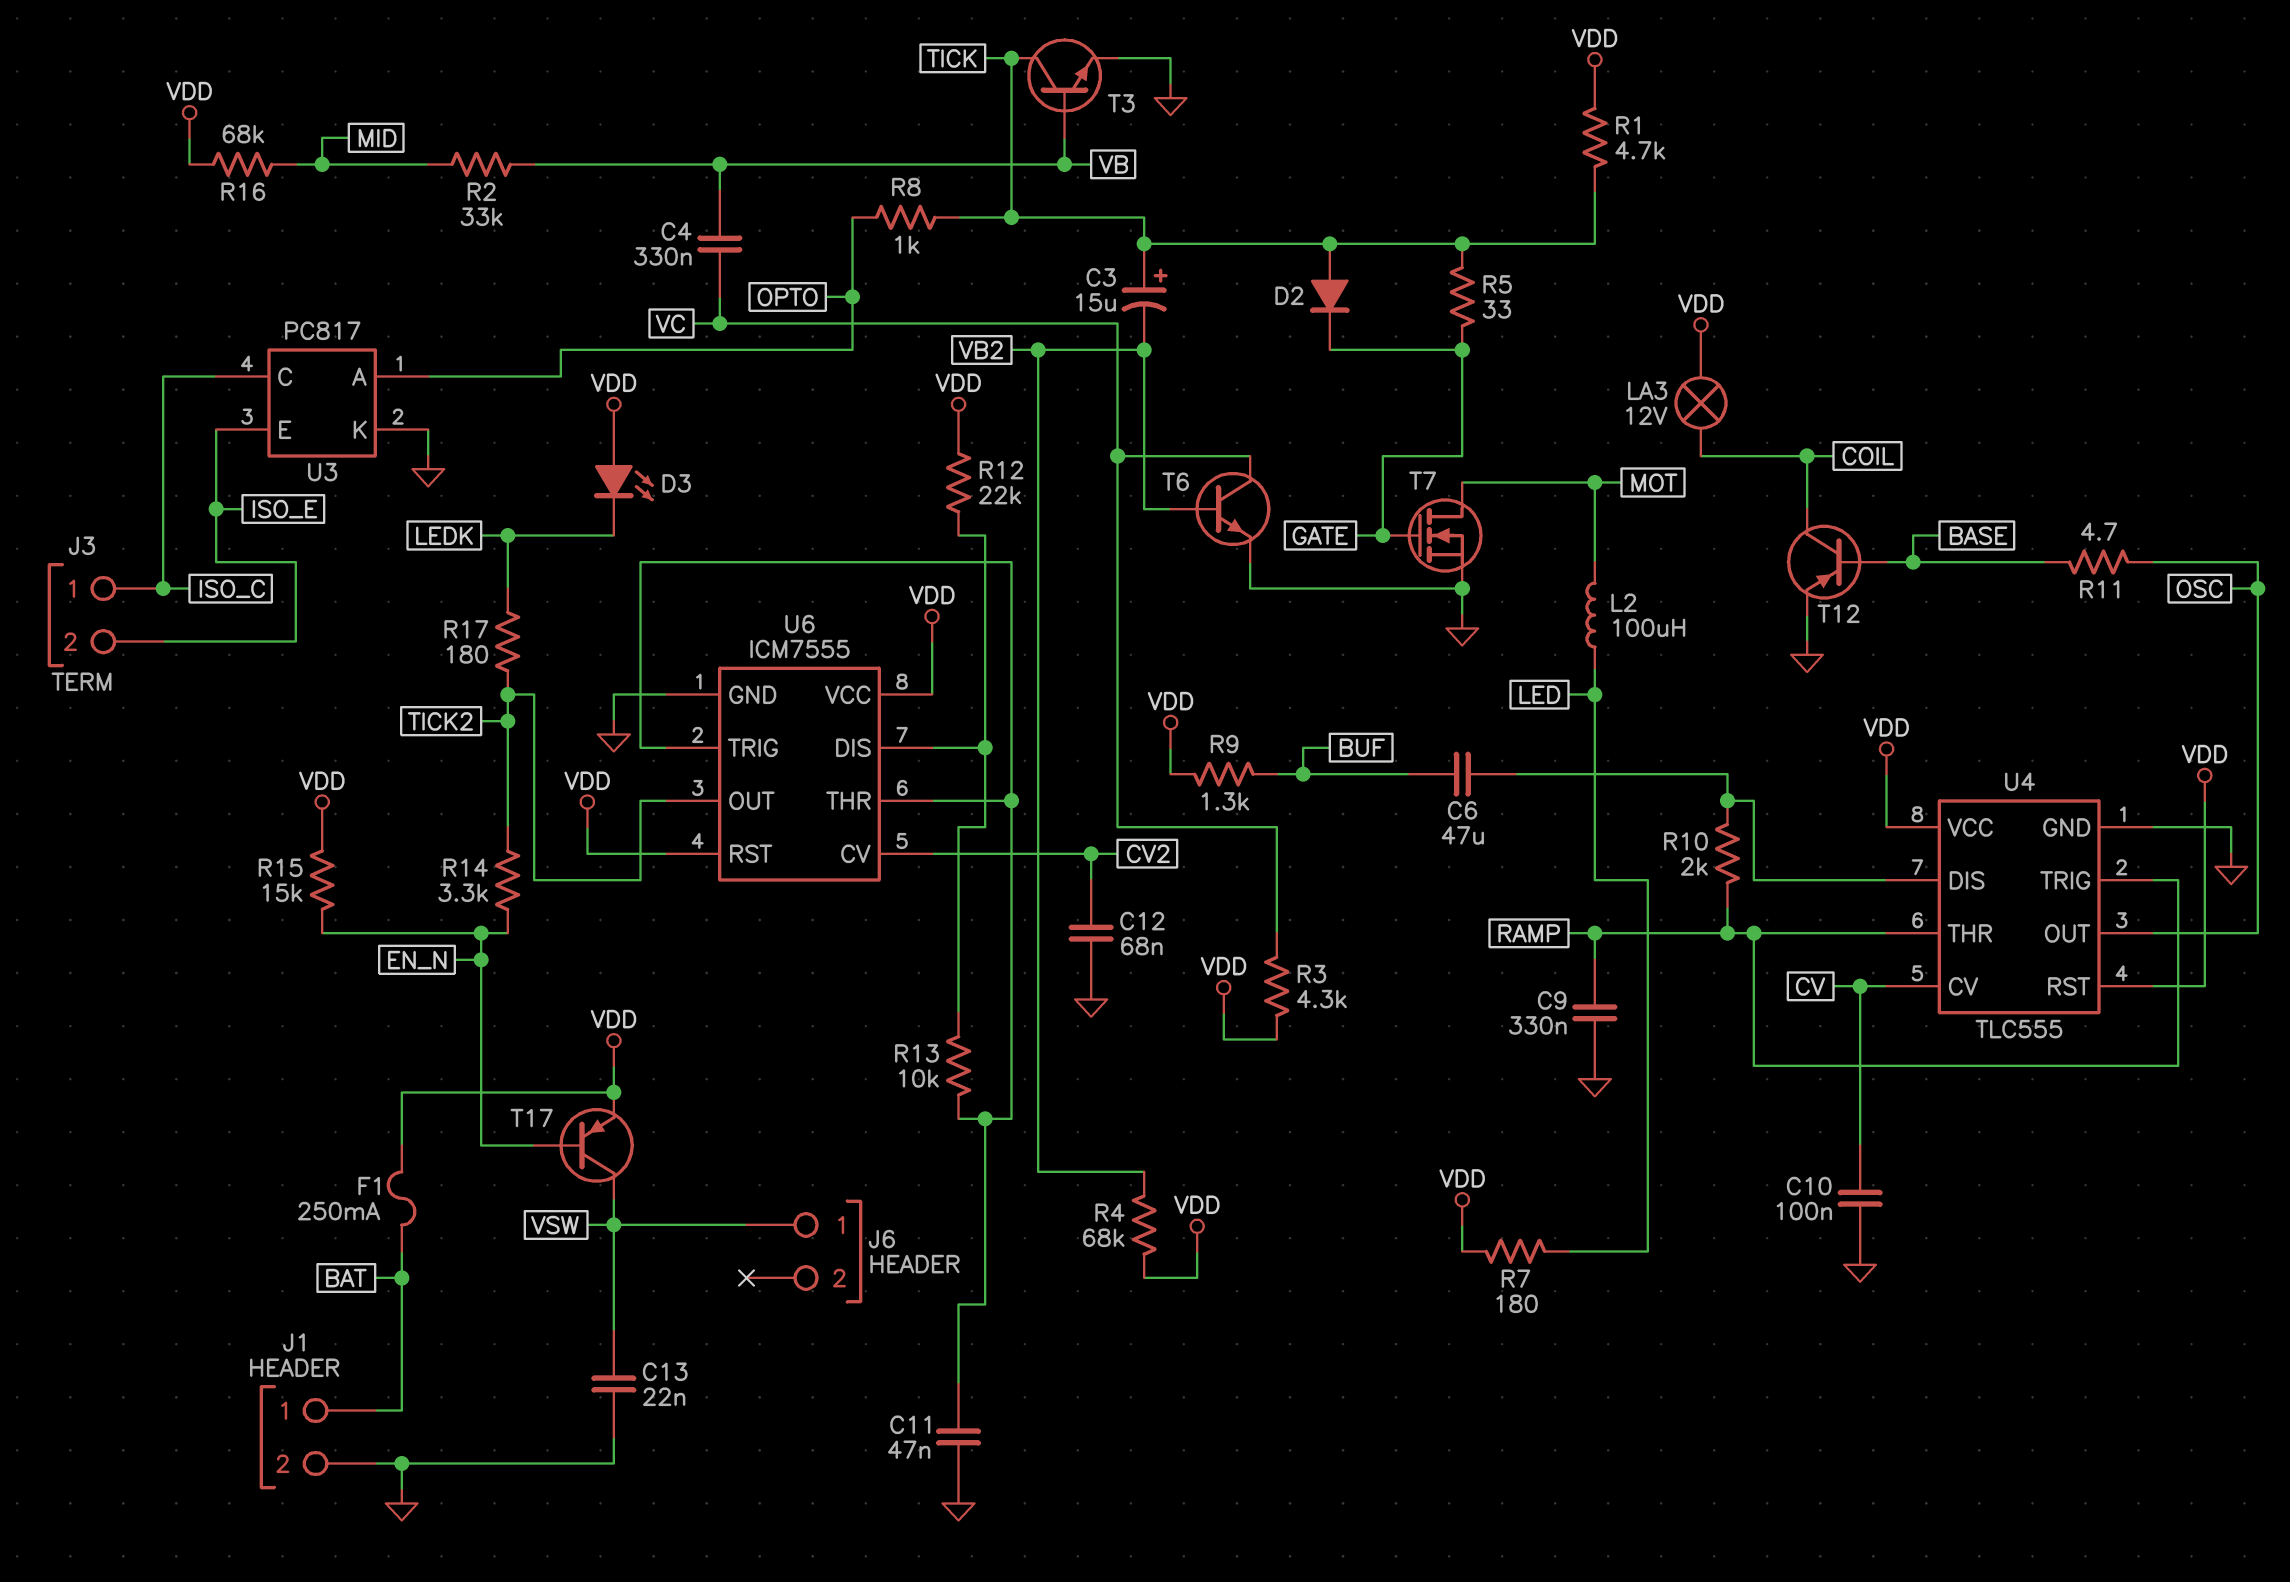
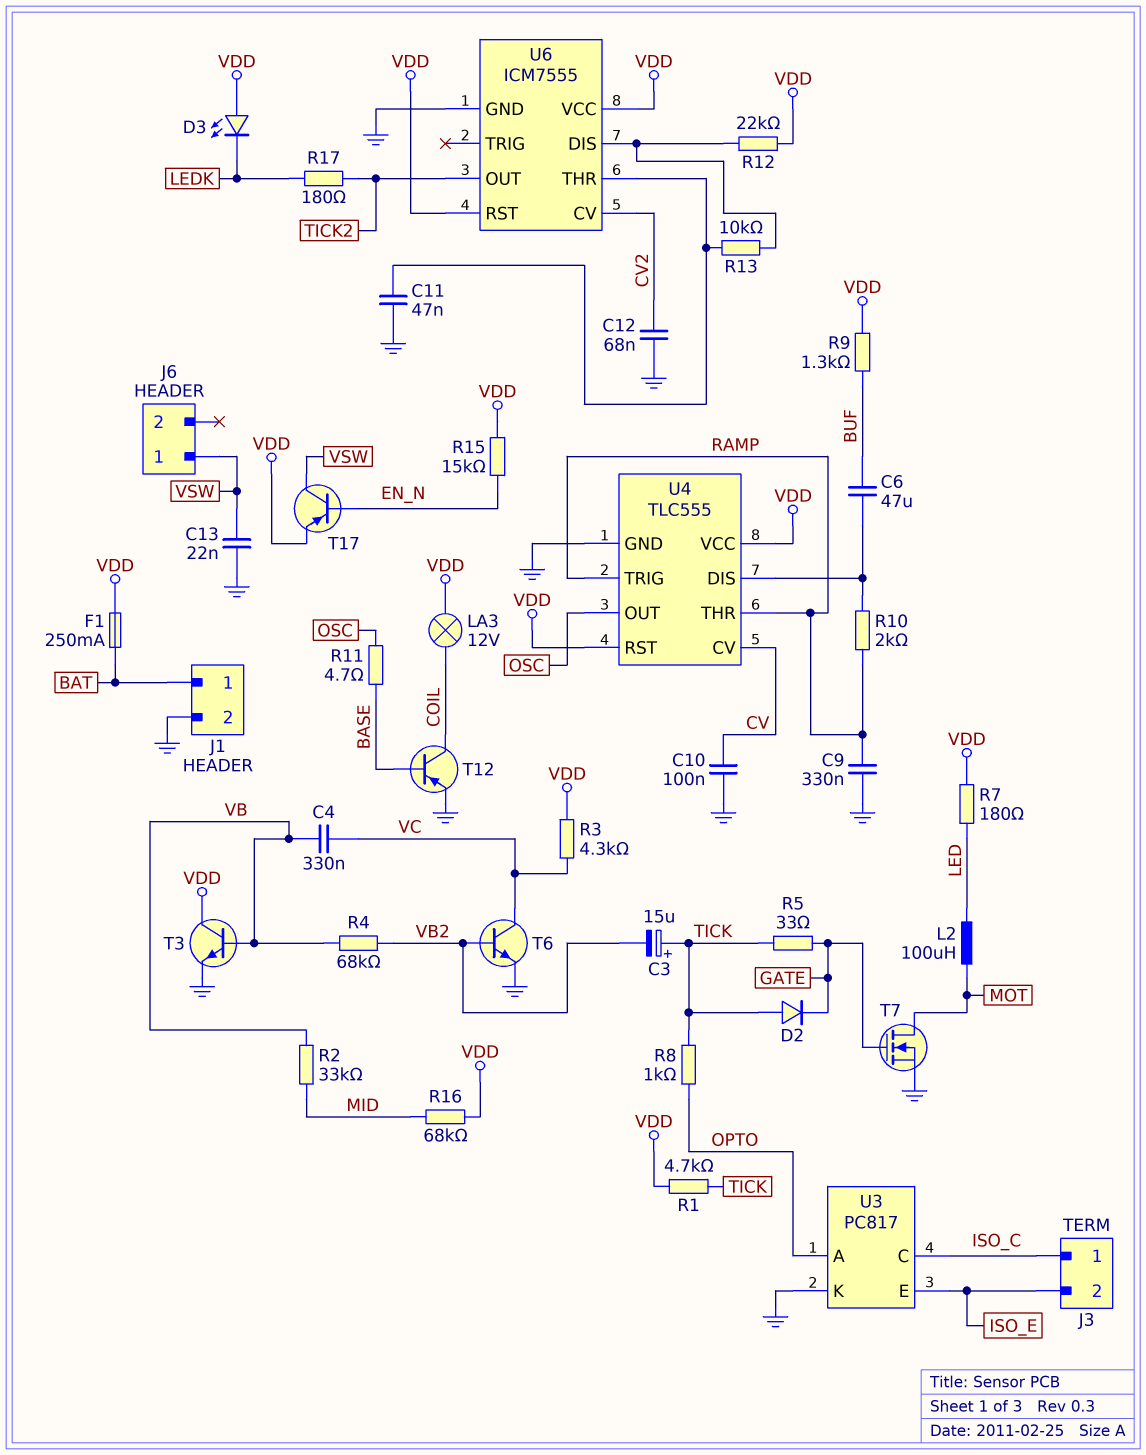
R4: 68k (VB2, VDD) -> 68k (VB, VB2)
R14: 3.3k (EN_N, TICK2) -> none
T3: NPN (B VB, C TICK, E GND) -> NPN (B VB, C VDD, E GND)
U6 pin TRIG: U6/THR -> none

